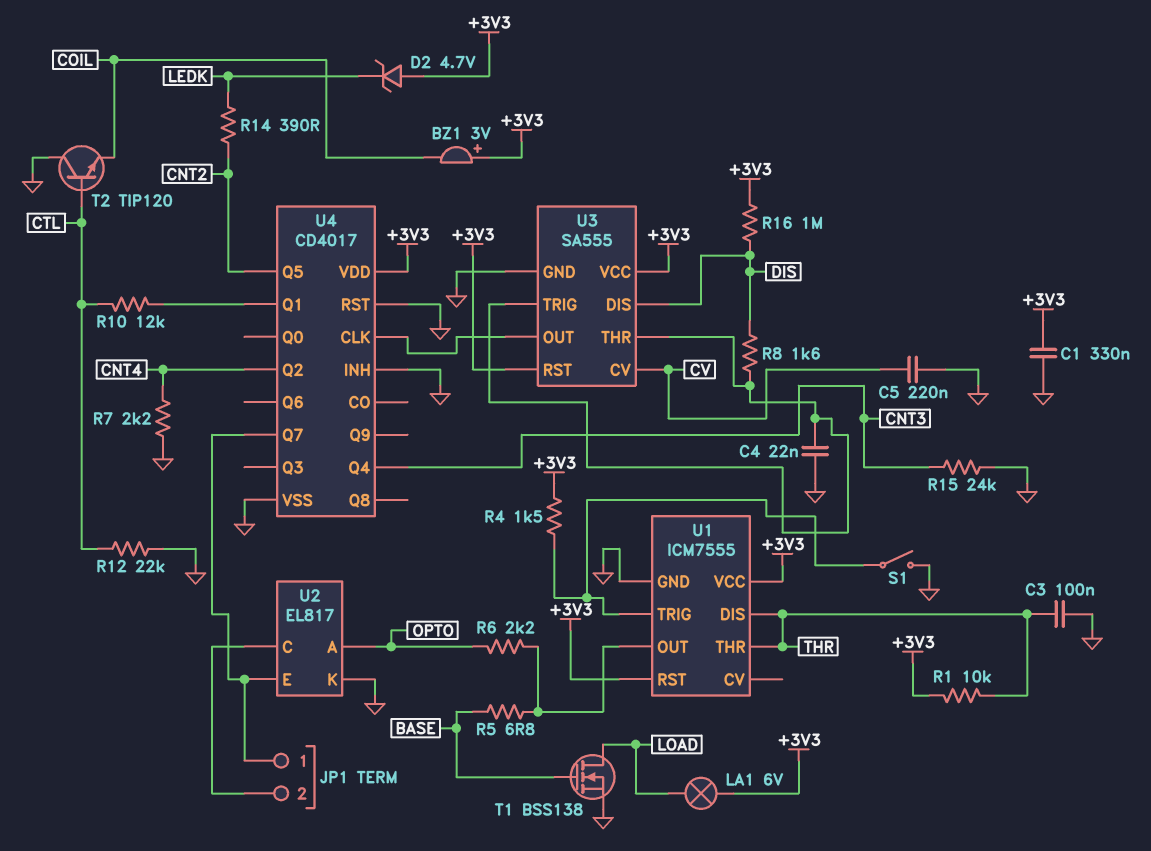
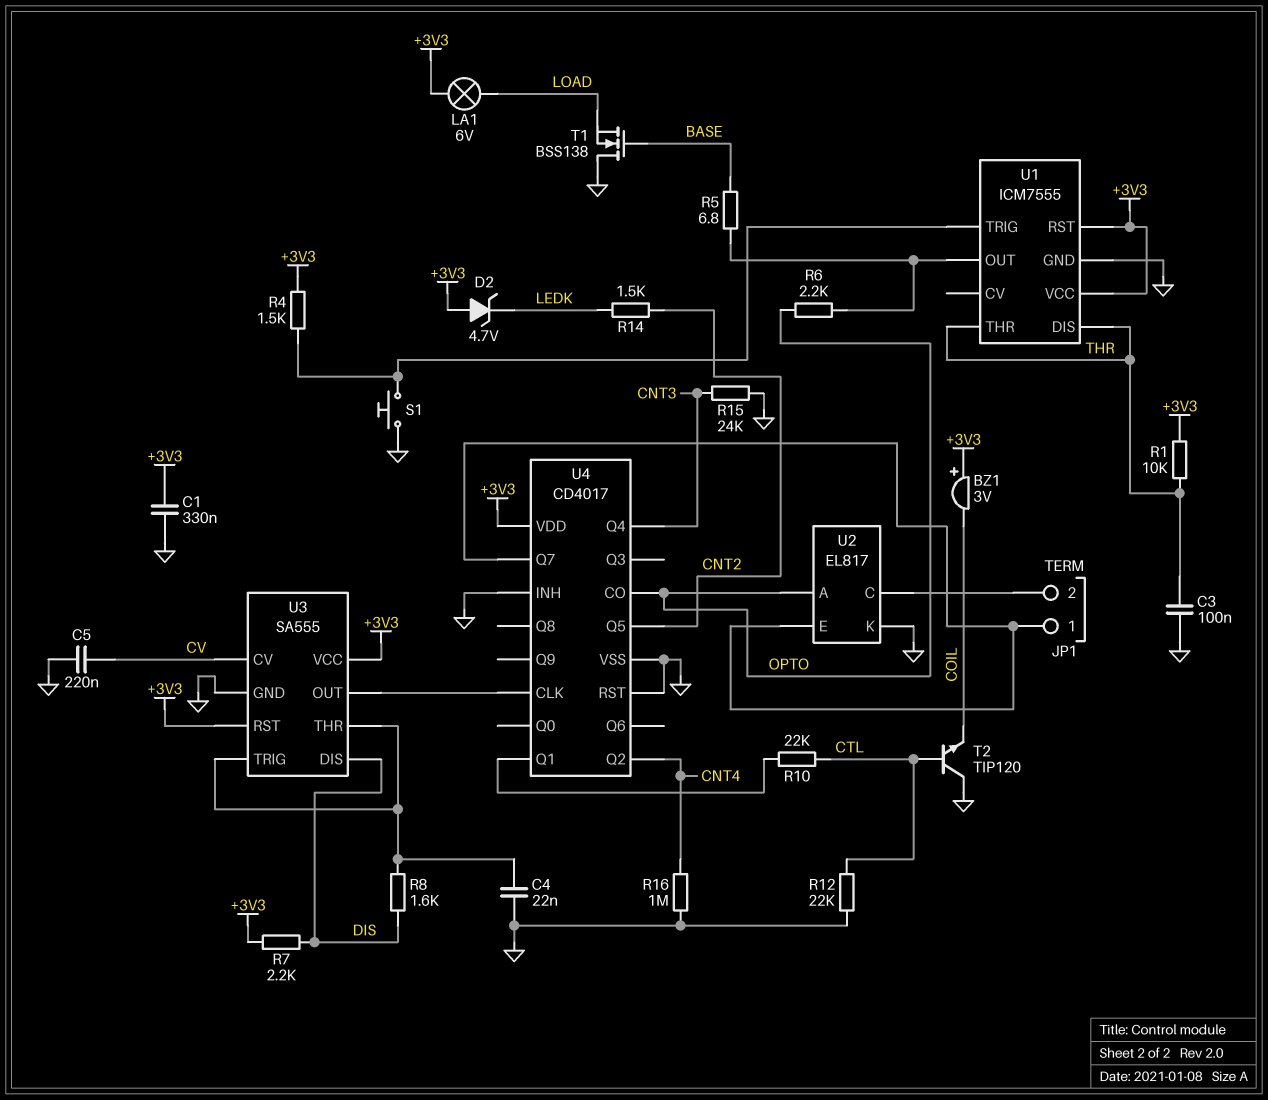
R7: 2.2k (CNT4, GND) -> 2.2k (+3V3, DIS)
R10: 12k (CTL, U4/Q1) -> 22k (CTL, U4/Q1)
R14: 390 (CNT2, LEDK) -> 1.5k (CNT2, LEDK)
R16: 1M (+3V3, DIS) -> 1M (CNT4, GND)
S1: switch (GND, U1/TRIG) -> button (GND, U1/TRIG)
T1: NMOS BSS138 (G BASE, D LOAD, S GND) -> NMOS BSS138 (G BASE, D GND, S LOAD)
U4 pin CO: none -> OPTO

